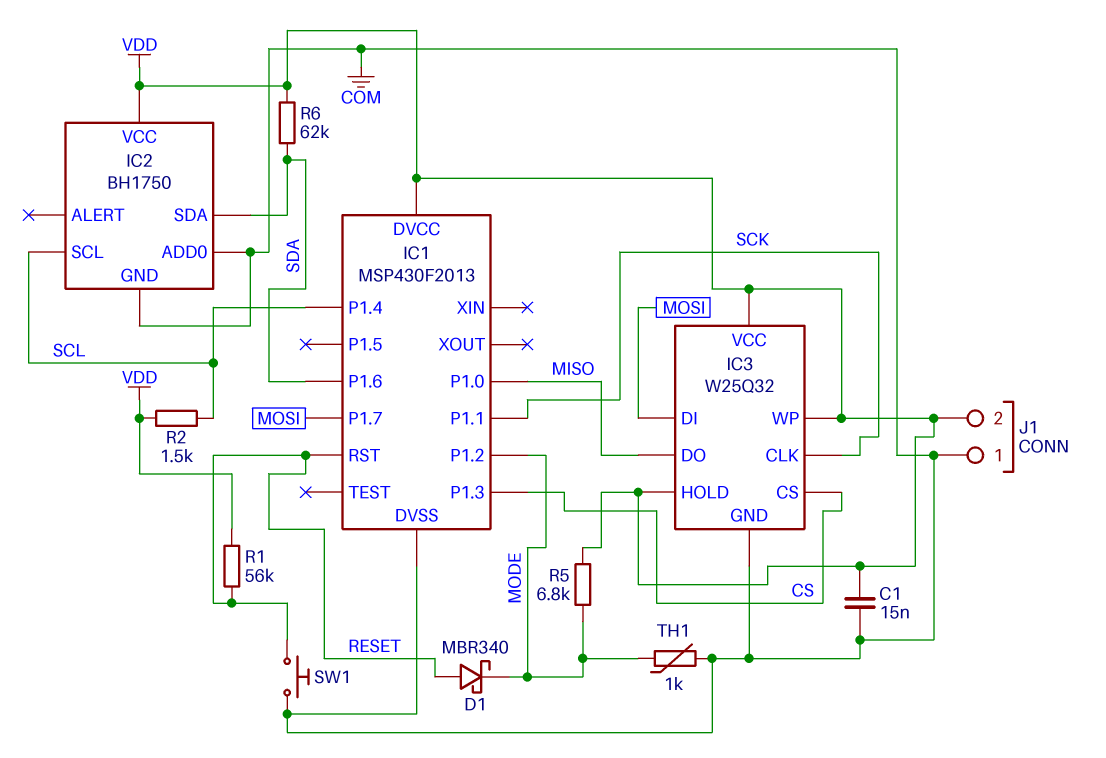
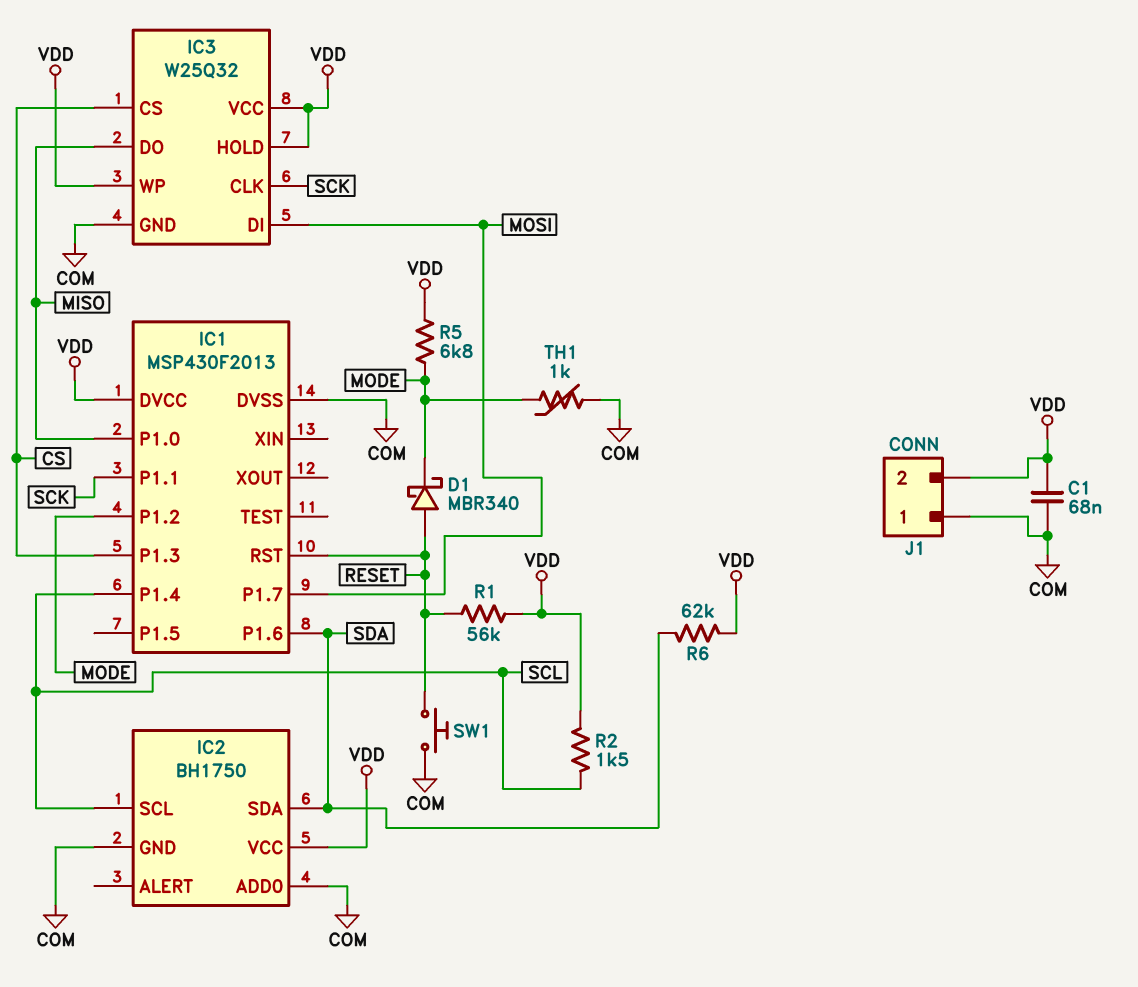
C1: 15nF (COM, VDD) -> 68nF (COM, VDD)

